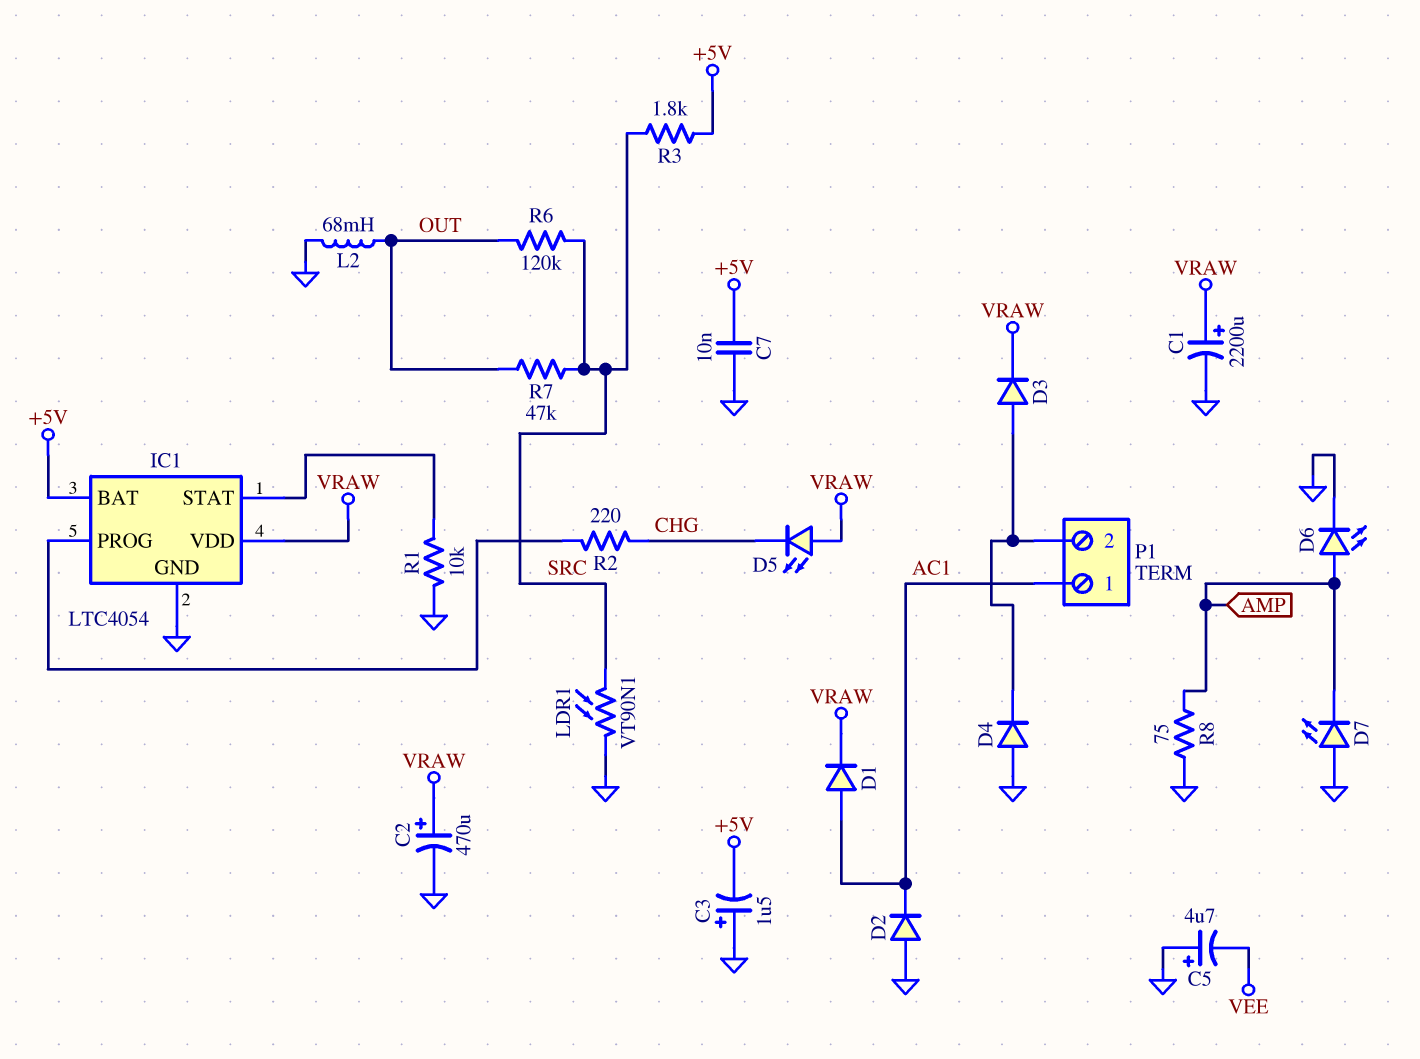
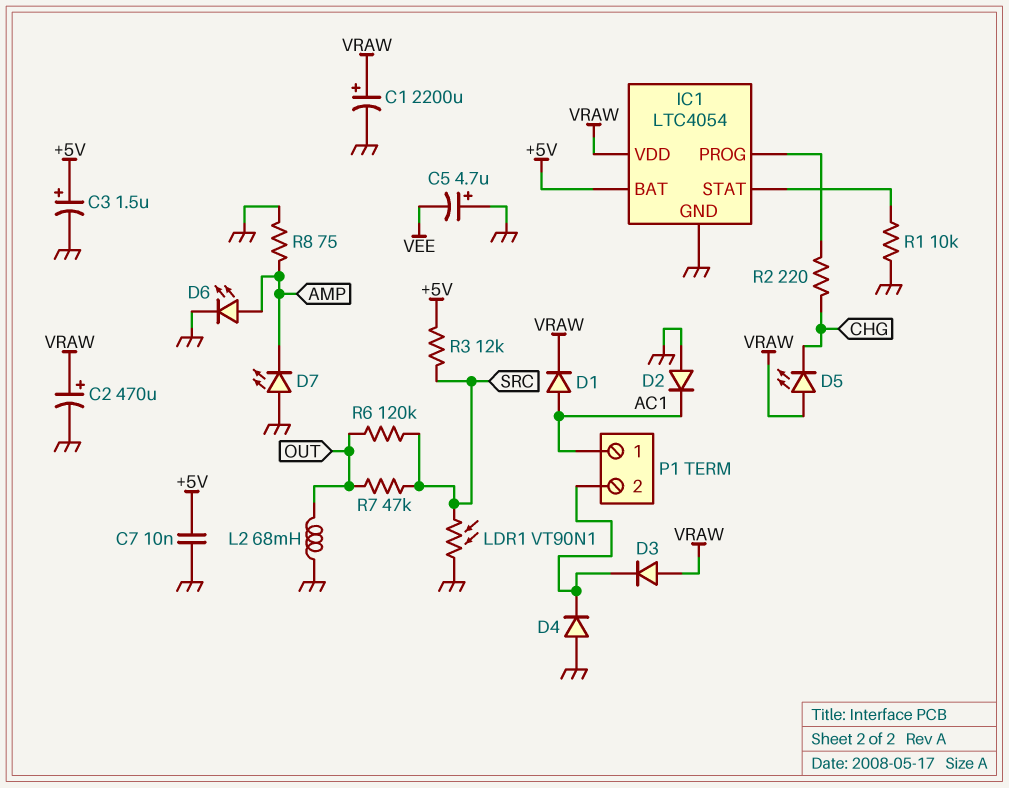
C3: 1.5uF (plus GND, minus +5V) -> 1.5uF (plus +5V, minus GND)
D3: diode (A P1/2, K VRAW) -> diode (A VRAW, K P1/2)
R3: 1.8k (+5V, SRC) -> 12k (+5V, SRC)

